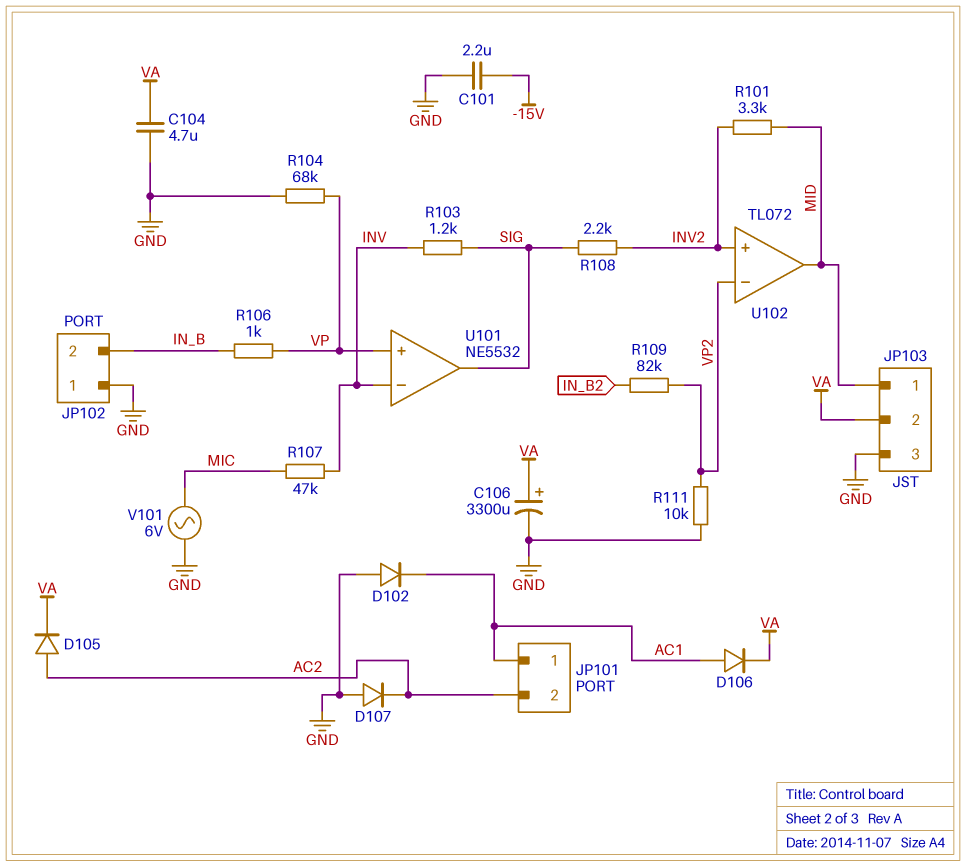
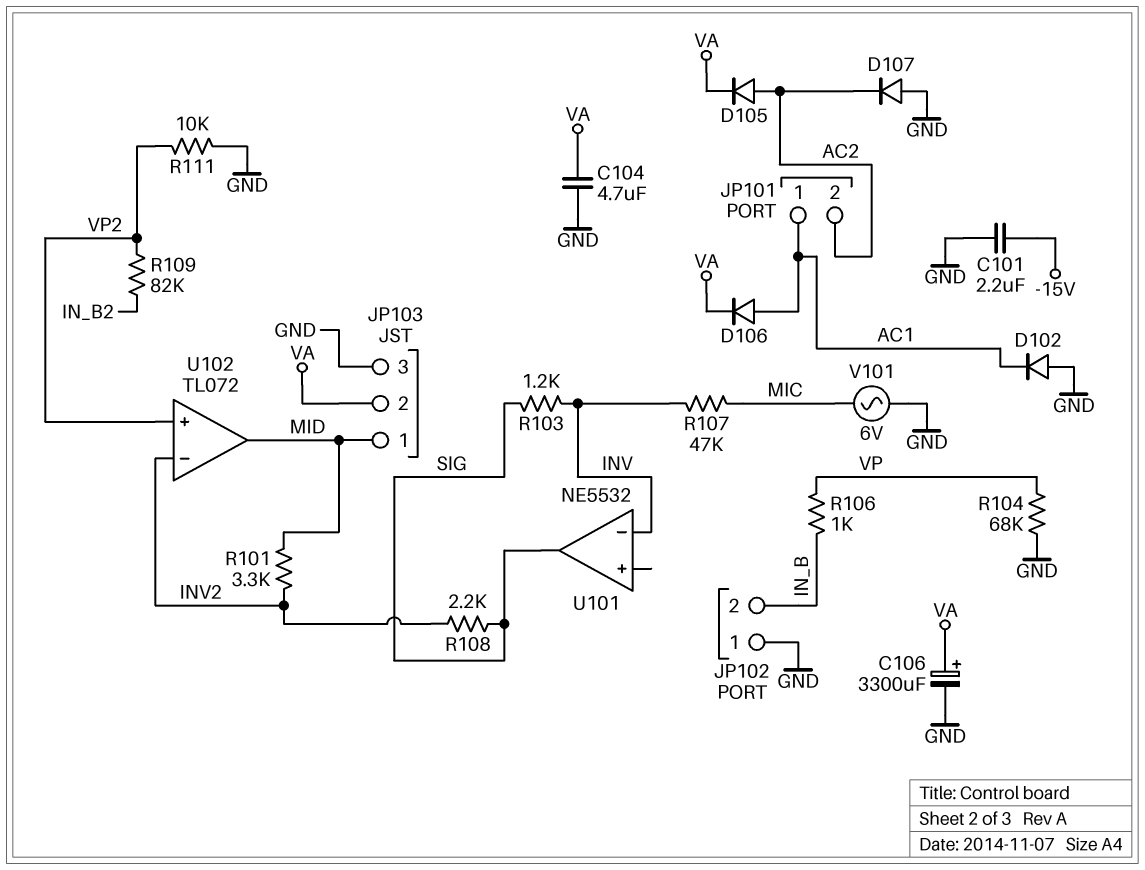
U101 pin in+: VP -> none
U102 pin in+: INV2 -> VP2
U102 pin in-: VP2 -> INV2

